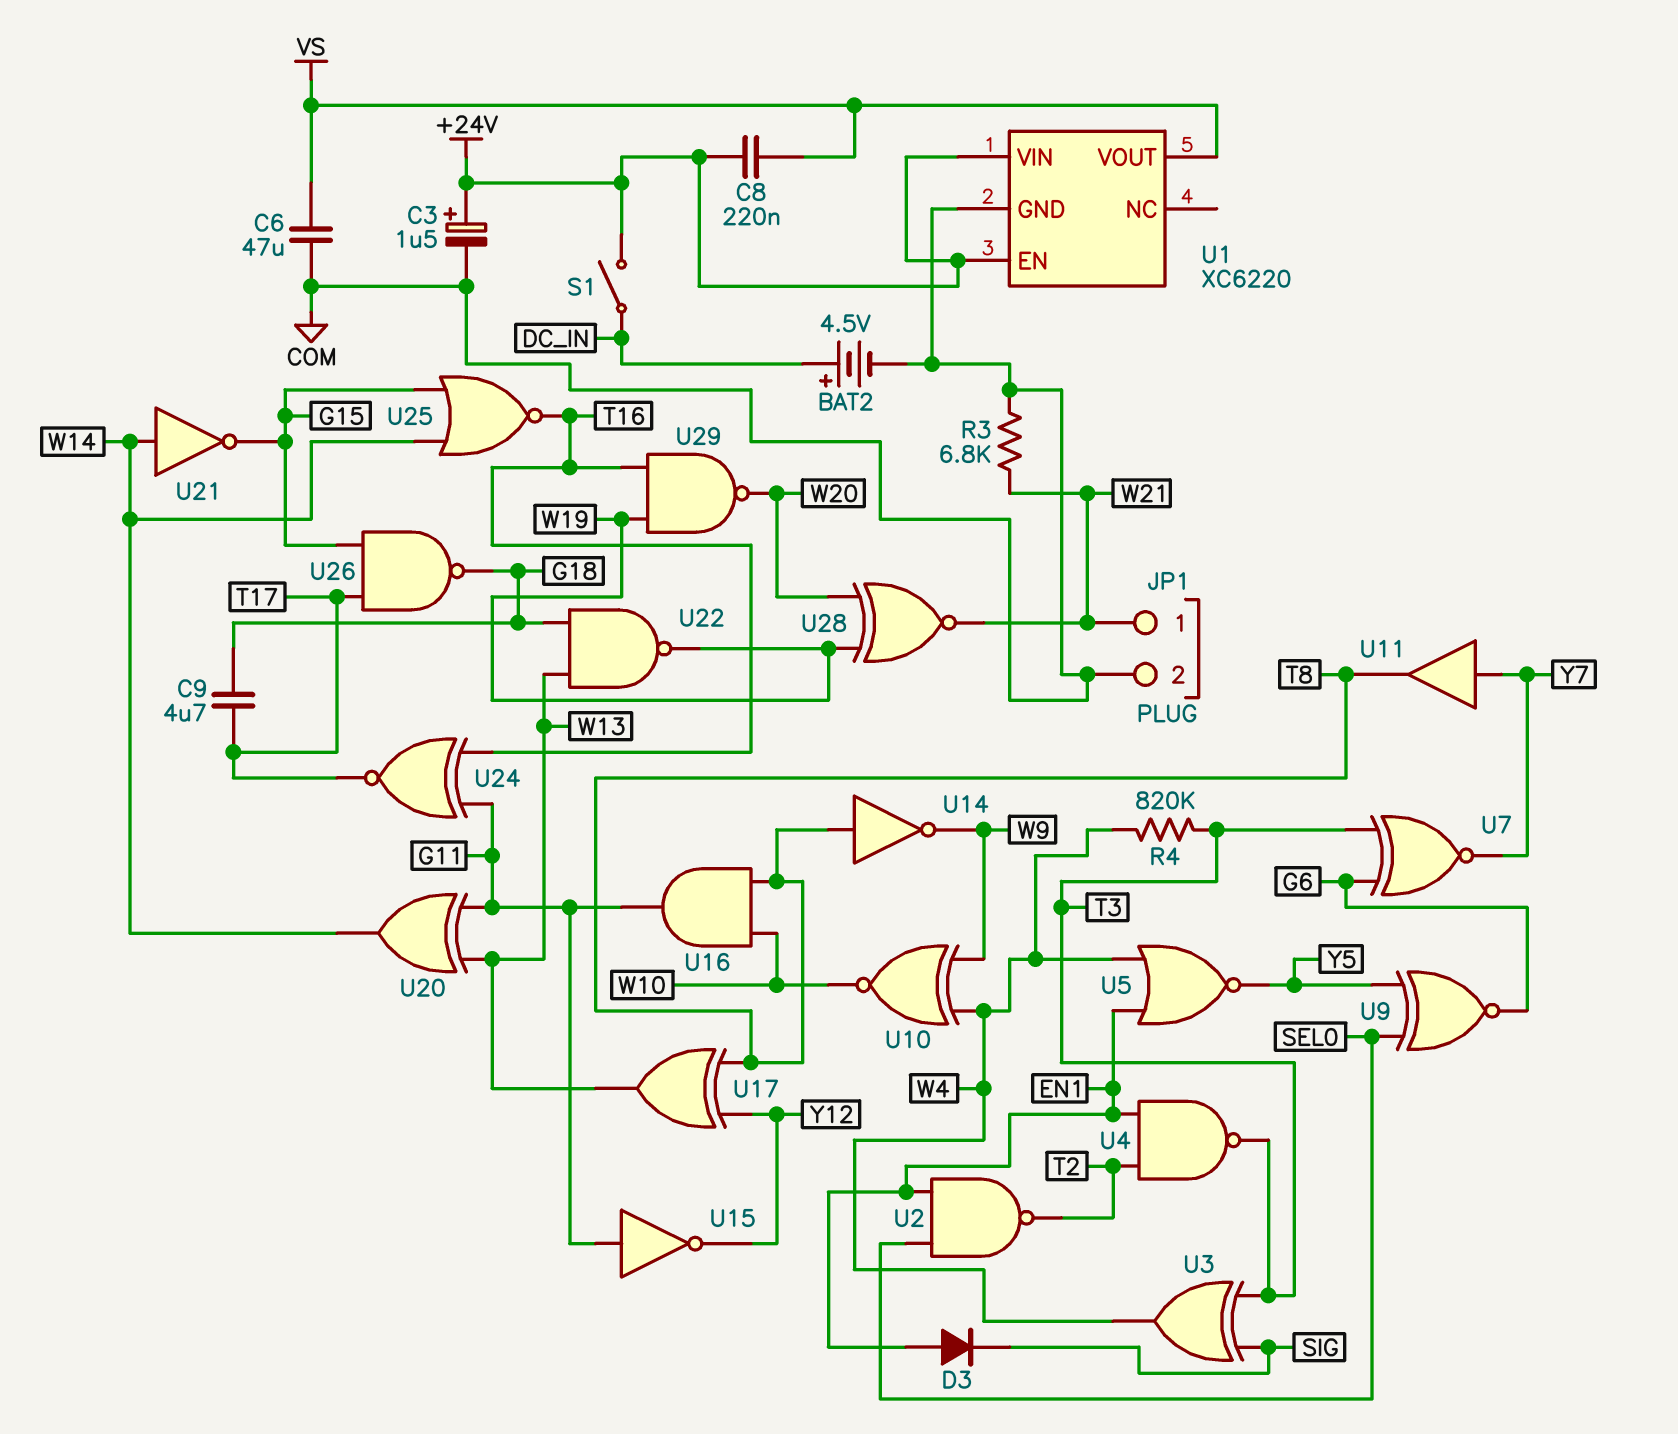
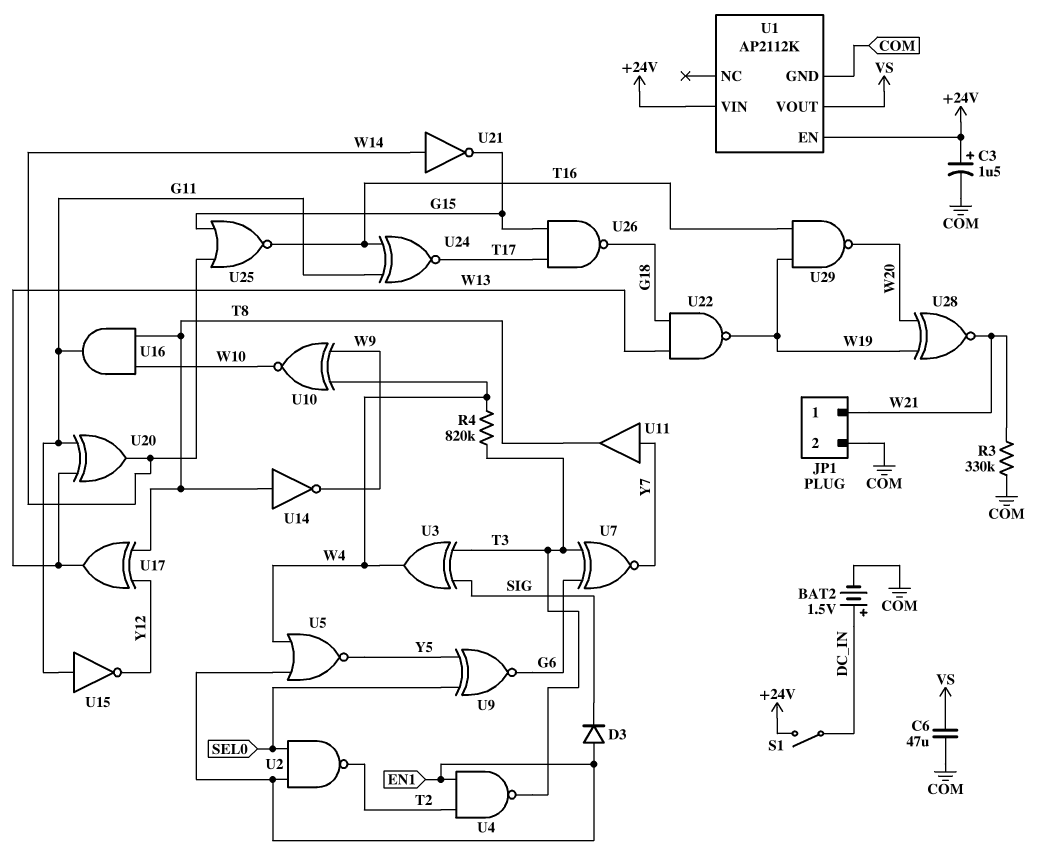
BAT2: 4.5V (plus DC_IN, minus COM) -> 1.5V (plus DC_IN, minus COM)
C8: 220nF (+24V, VS) -> none
C9: 4.7uF (G18, T17) -> none
R3: 6.8k (COM, W21) -> 330k (COM, W21)
U1: XC6220 -> AP2112K

